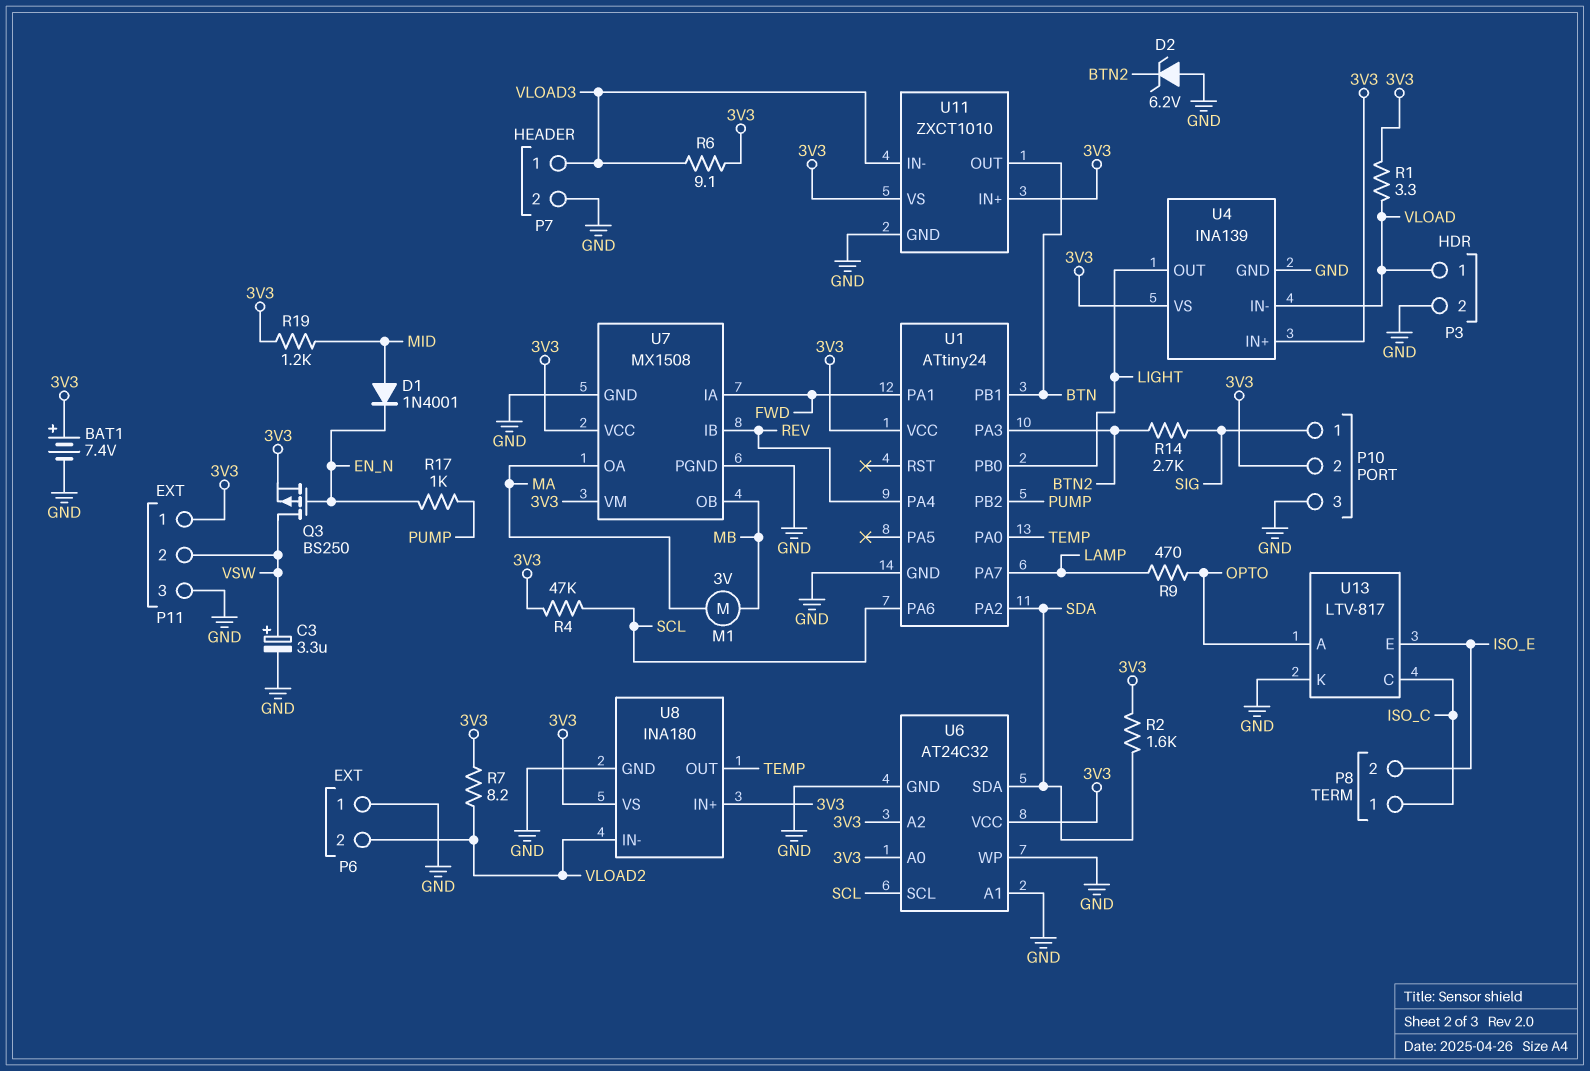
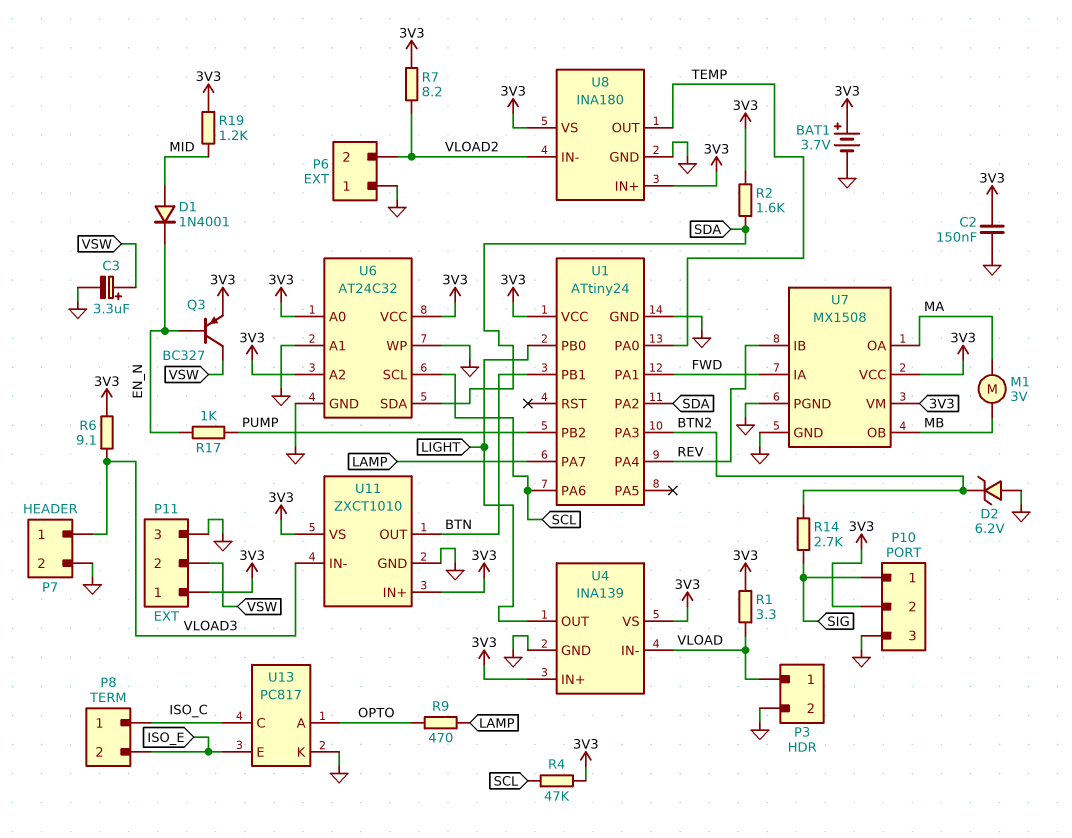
BAT1: 7.4V (plus 3V3, minus GND) -> 3.7V (plus 3V3, minus GND)
C2: none -> 150nF (3V3, GND)
Q3: PMOS BS250 (G EN_N, D VSW, S 3V3) -> PNP BC327 (B EN_N, C VSW, E 3V3)
U13: LTV-817 -> PC817

